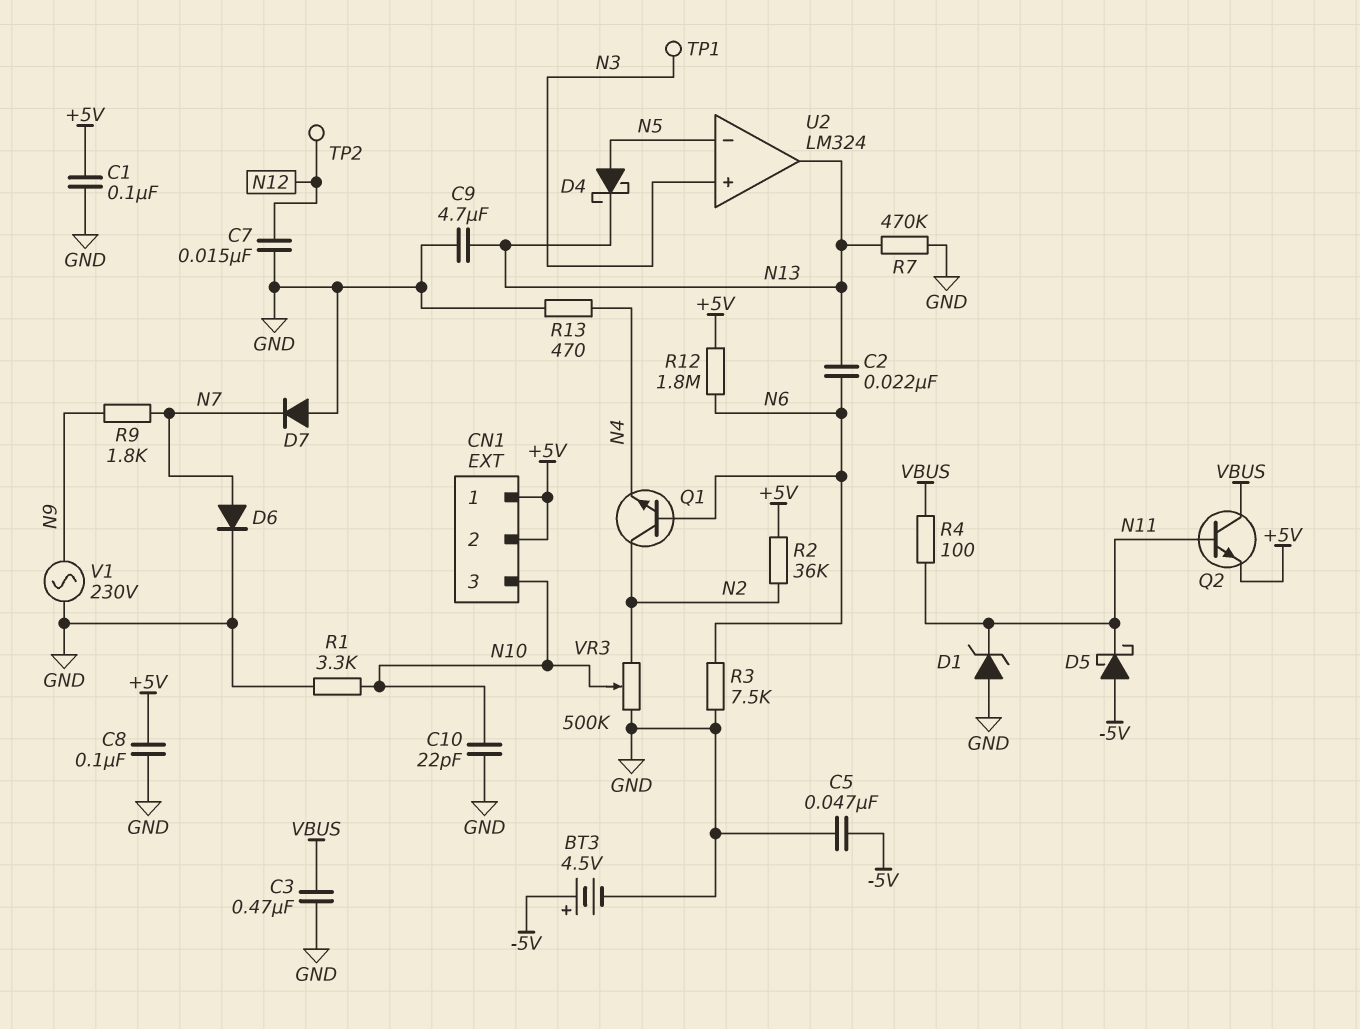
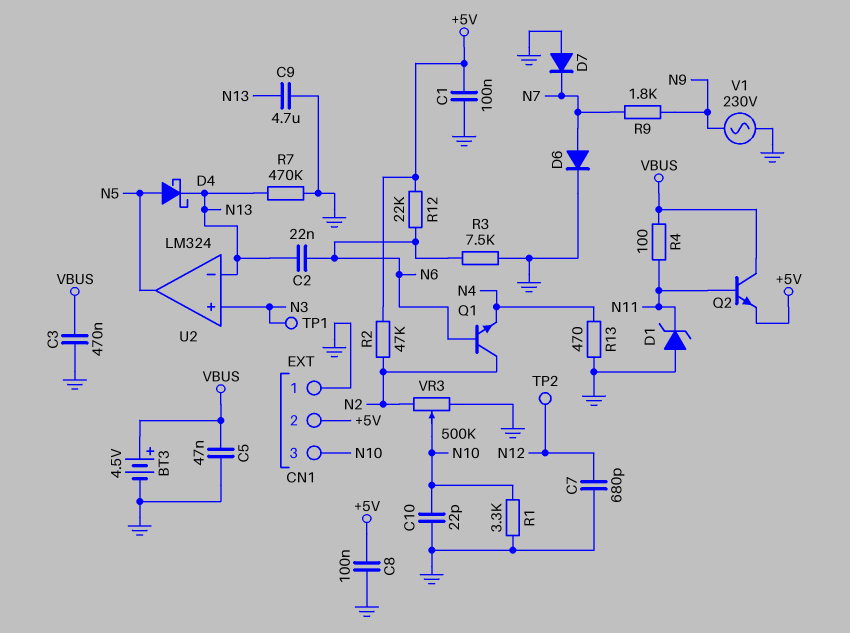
BT3: 4.5V (plus -5V, minus GND) -> 4.5V (plus VBUS, minus GND)
C5: 47nF (-5V, GND) -> 47nF (GND, VBUS)
C7: 15nF (GND, N12) -> 680pF (GND, N12)
CN1 pin 1: +5V -> GND
D5: schottky (A -5V, K N11) -> none
R2: 36k (+5V, N2) -> 47k (+5V, N2)
R12: 1.8M (+5V, N6) -> 22k (+5V, N6)
U2 pin in-: N5 -> N13
U2 pin out: N13 -> N5

